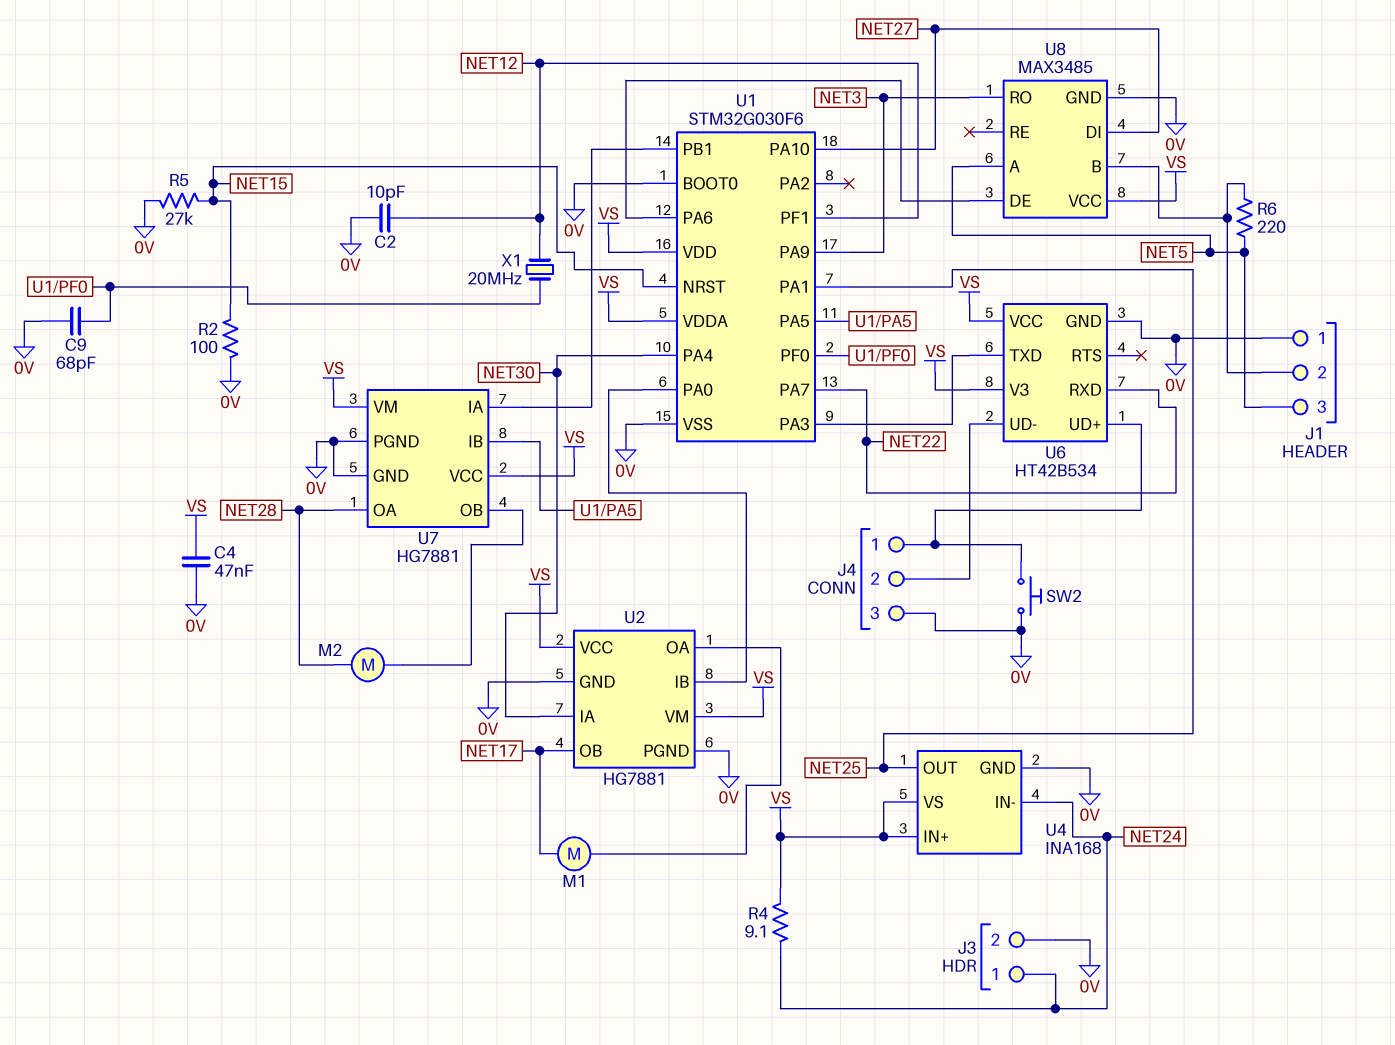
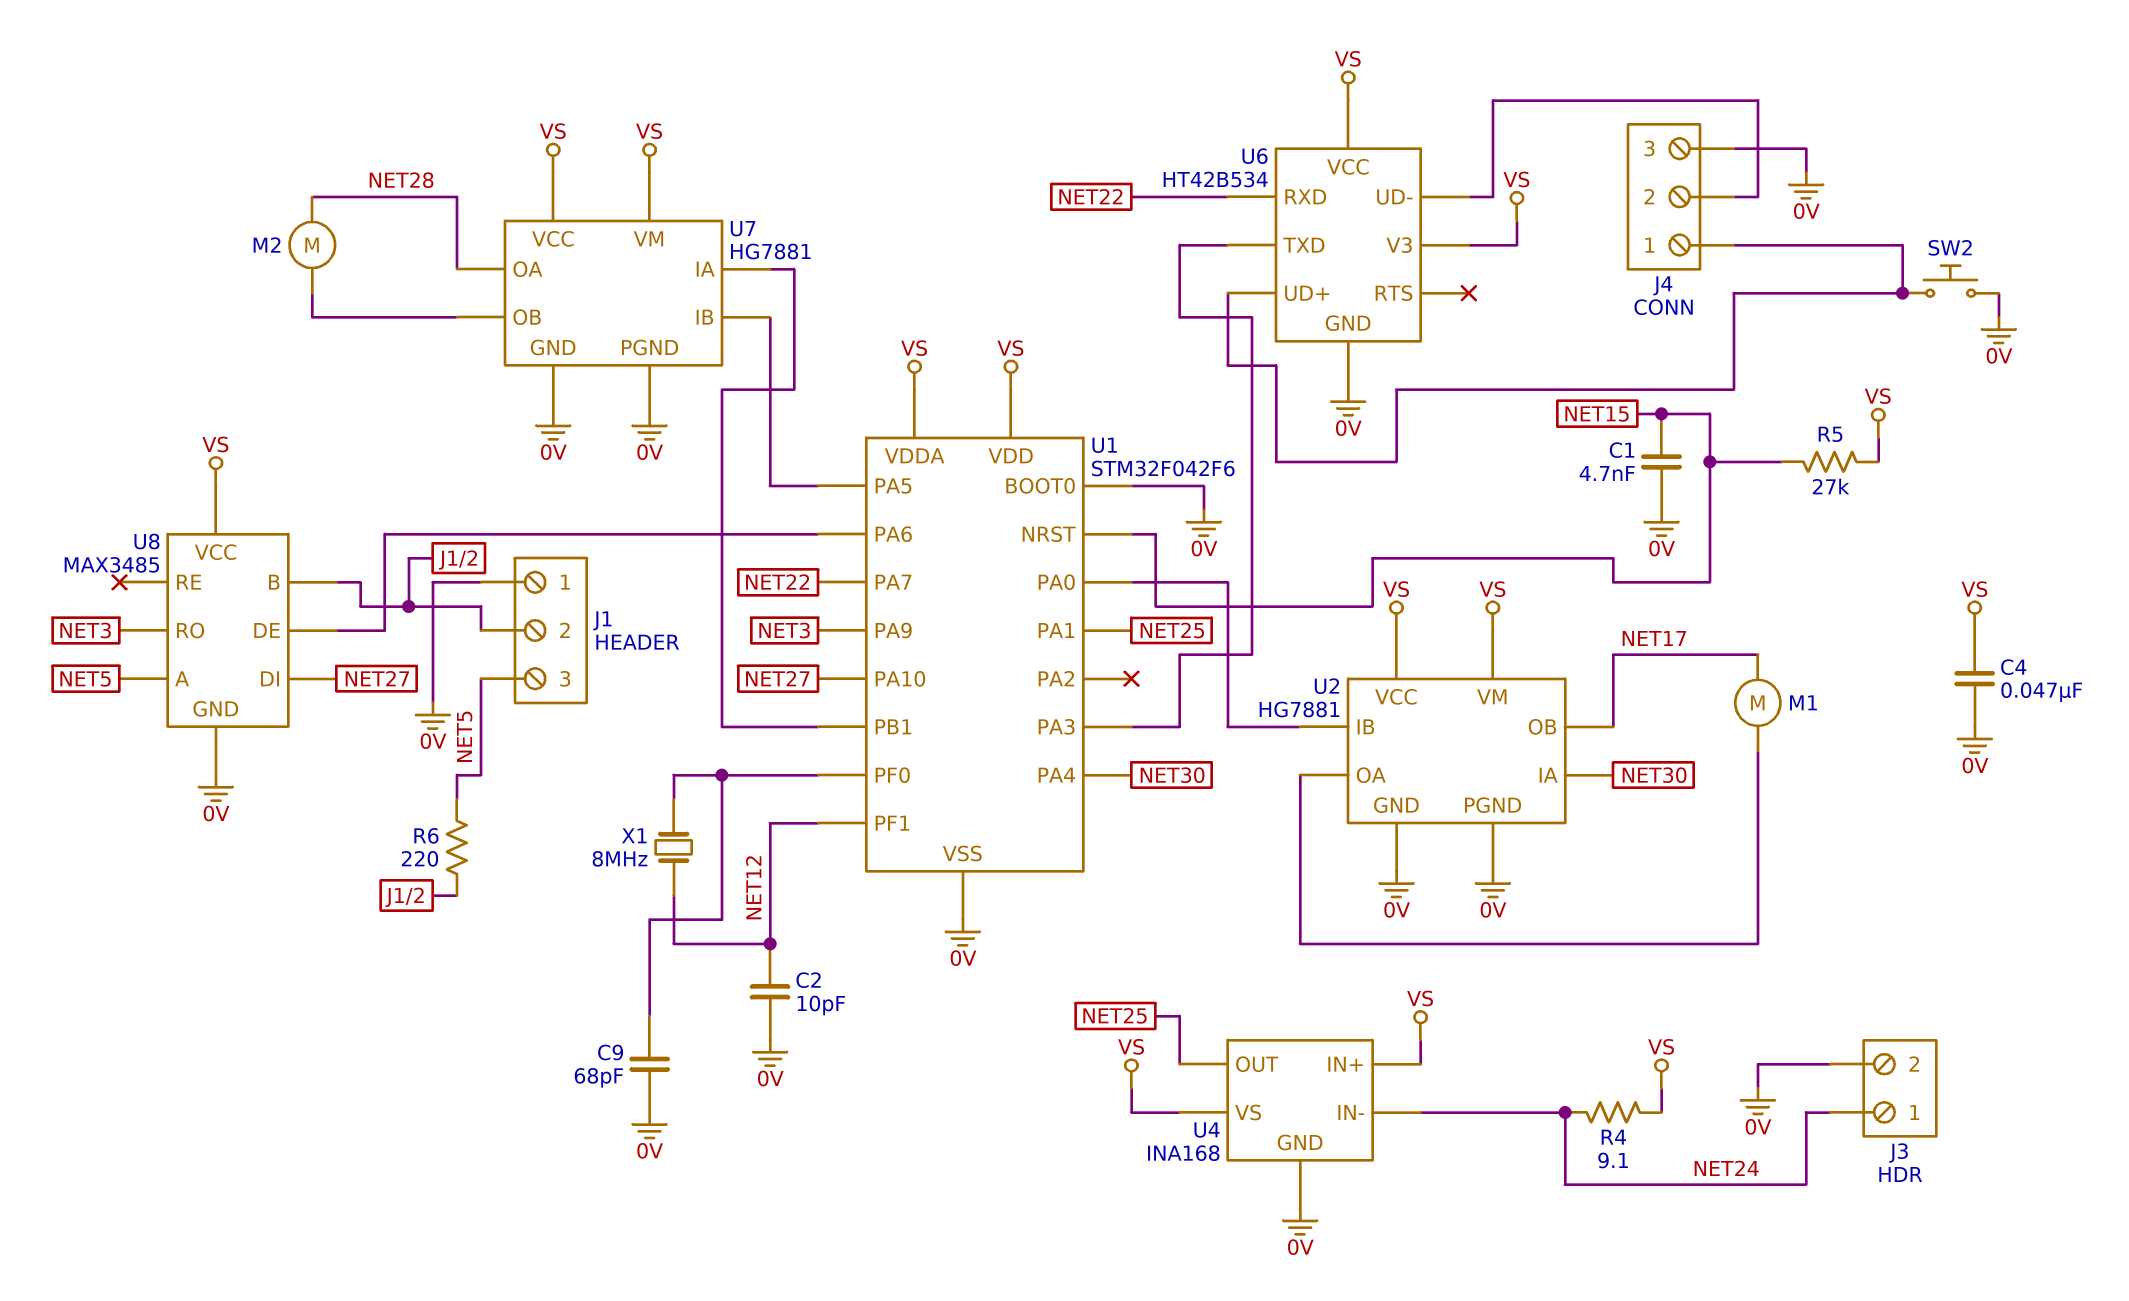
C1: none -> 4.7nF (0V, NET15)
R2: 100 (0V, NET15) -> none
R5: 27k (0V, NET15) -> 27k (NET15, VS)
U1: STM32G030F6 -> STM32F042F6
X1: 20MHz (NET12, U1/PF0) -> 8MHz (NET12, U1/PF0)

